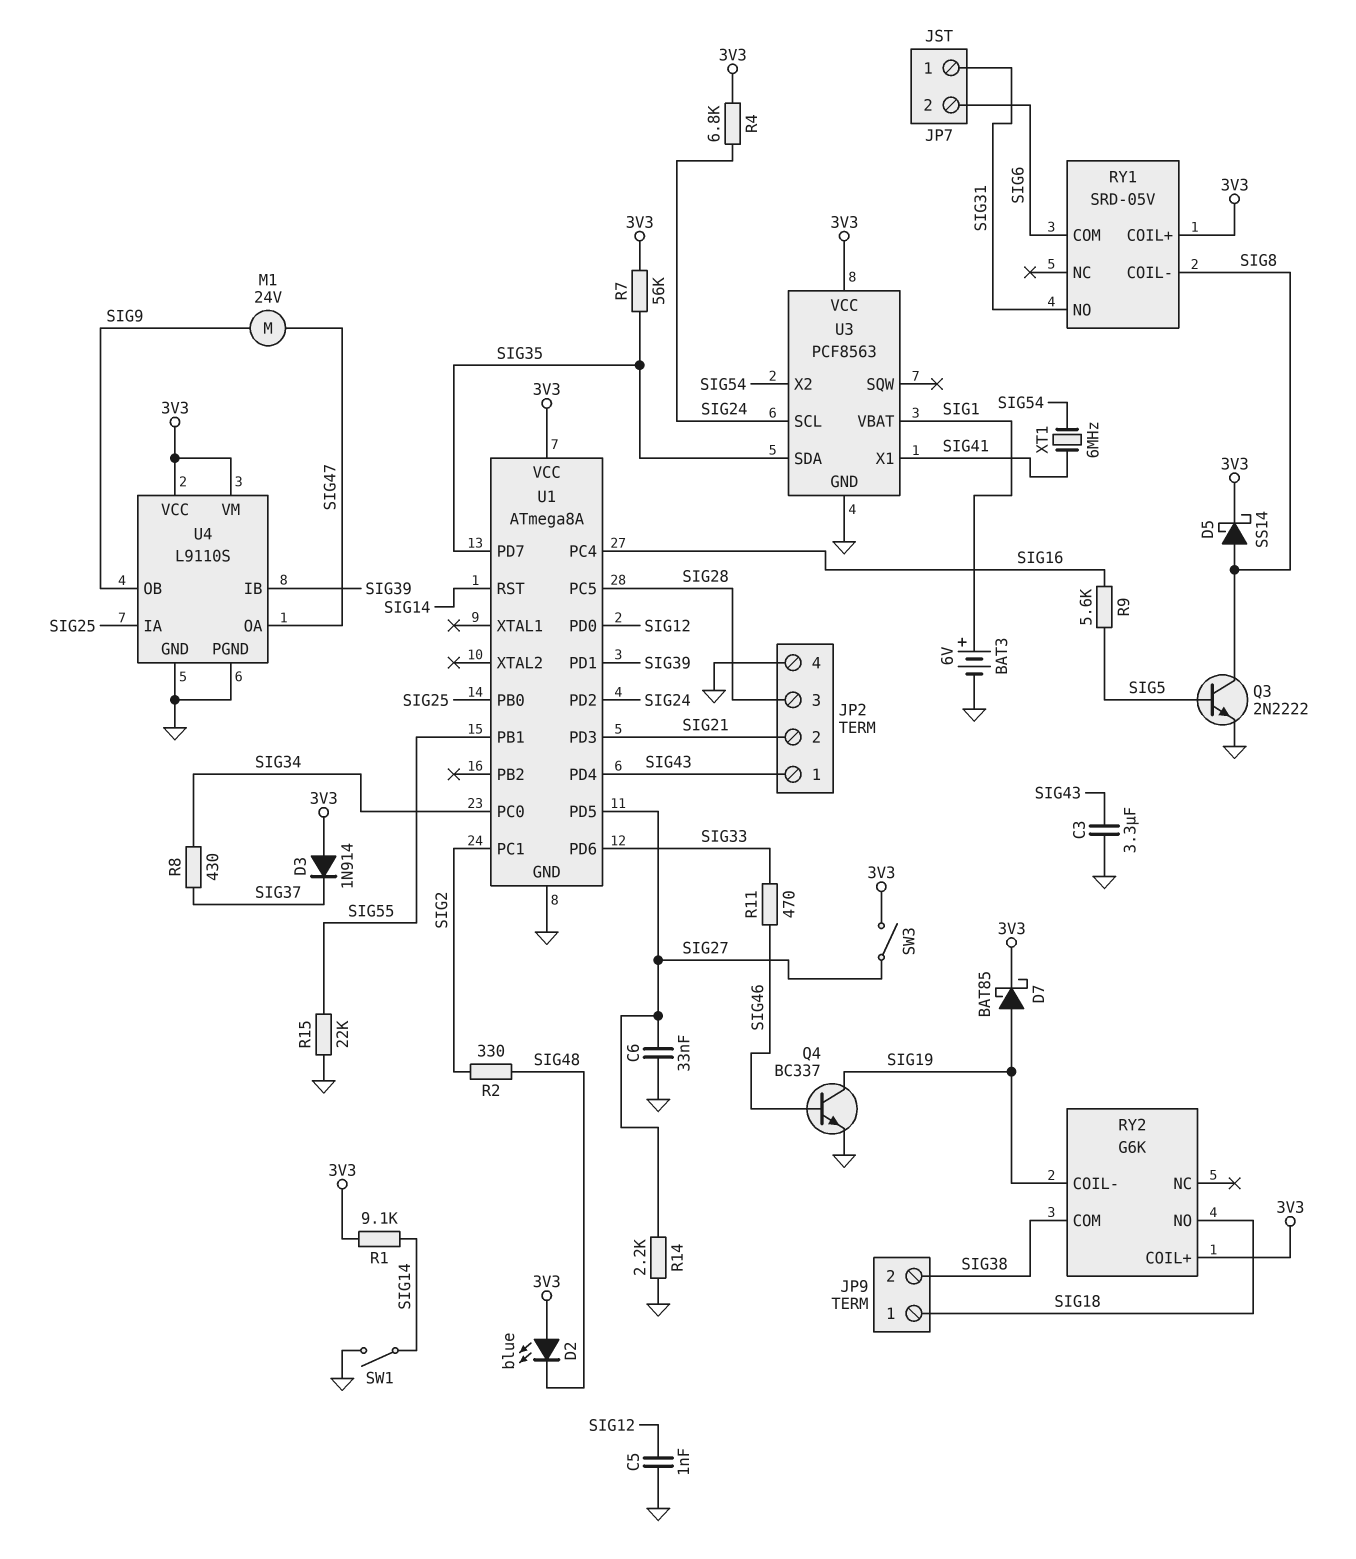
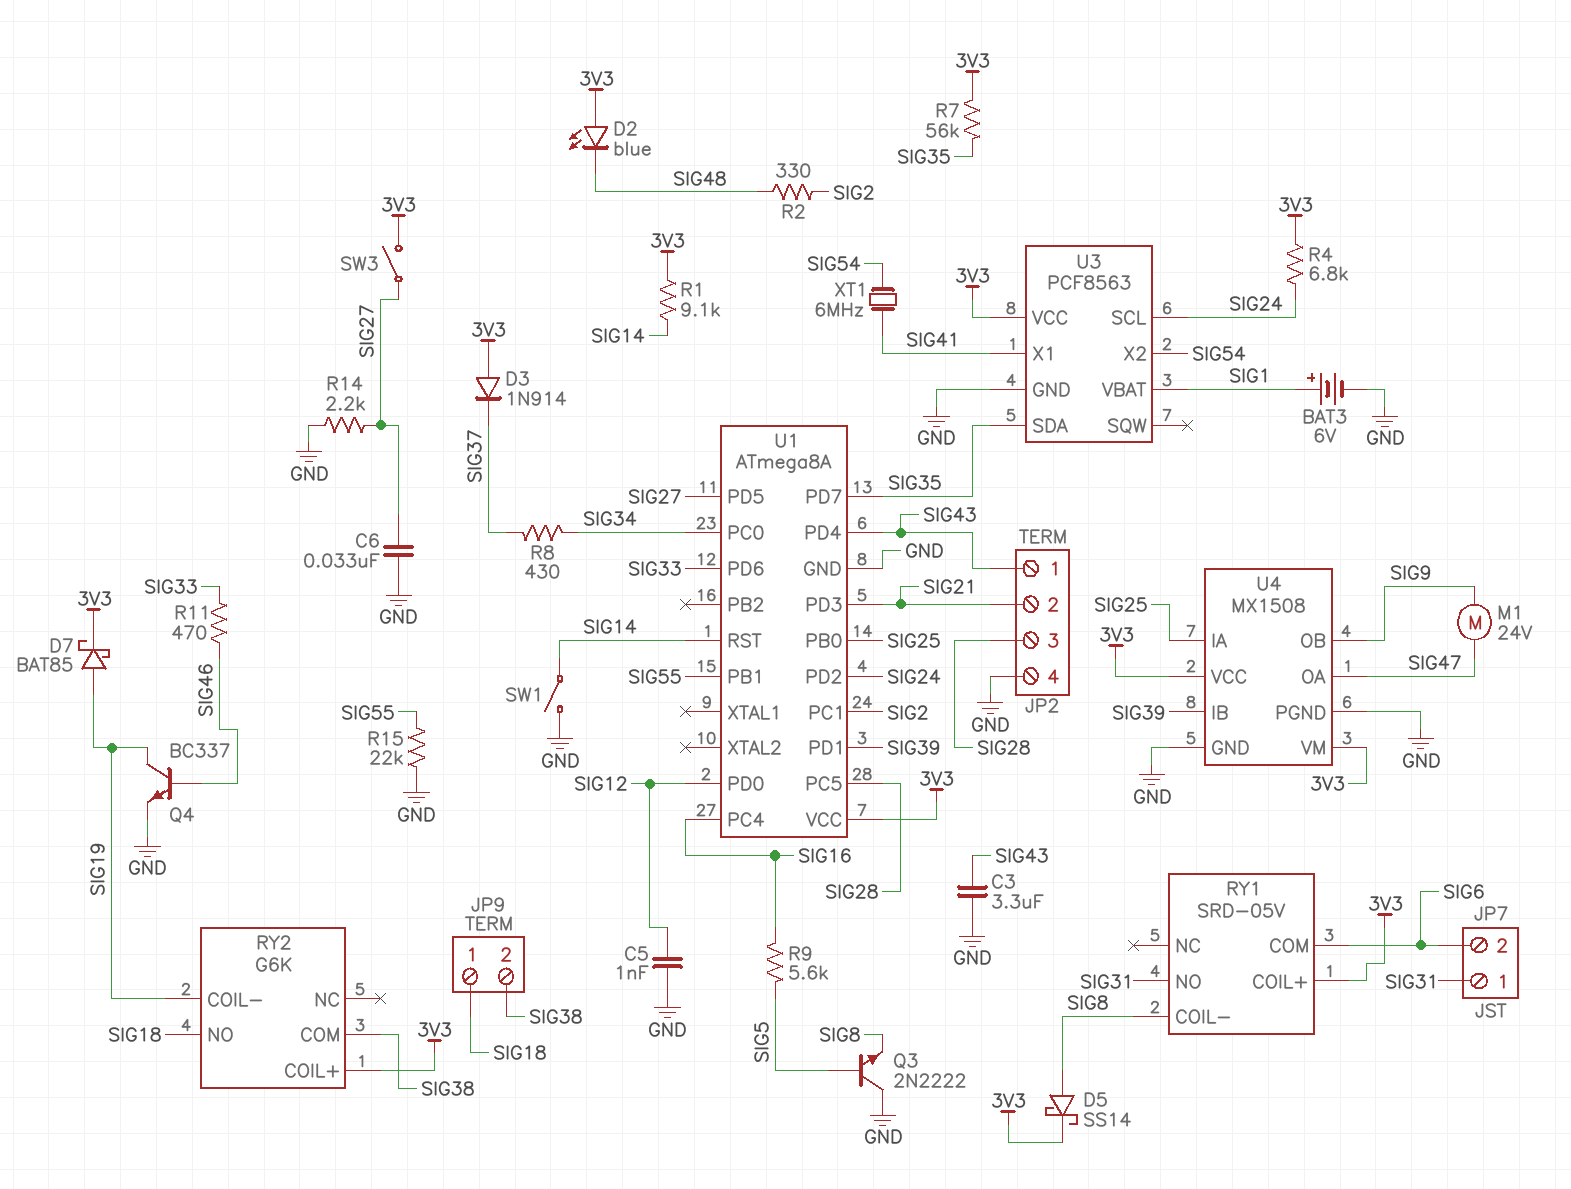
Q3: NPN 2N2222 (B SIG5, C SIG8, E GND) -> NPN 2N2222 (B SIG5, C GND, E SIG8)
U4: L9110S -> MX1508

